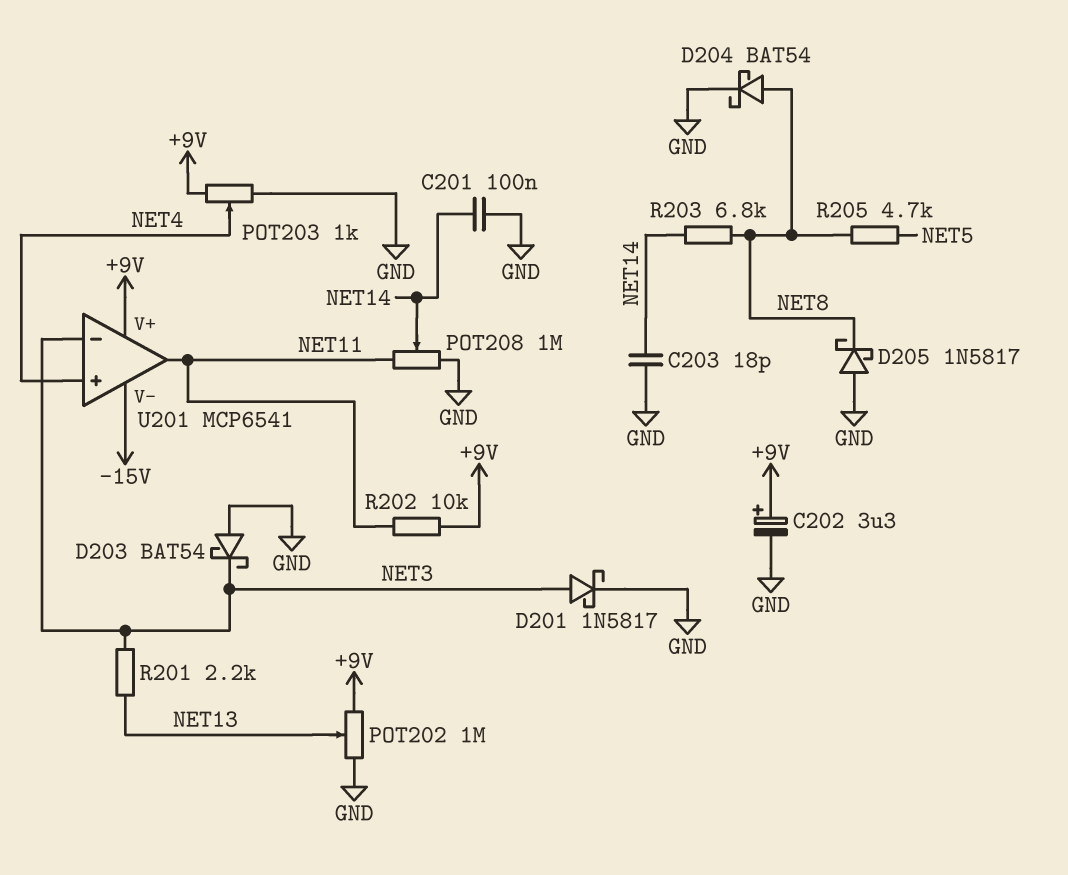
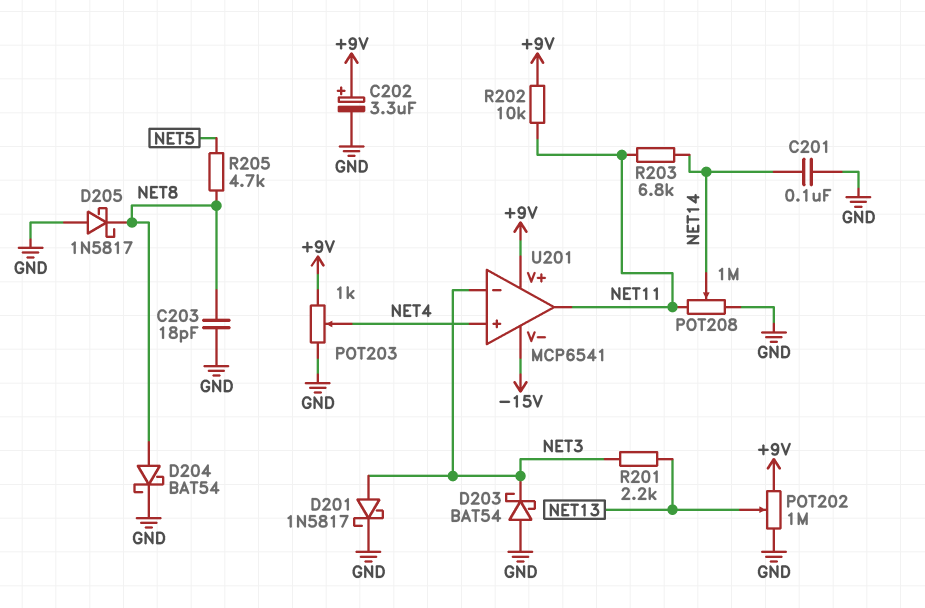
C203: 18pF (GND, NET14) -> 18pF (GND, NET8)
R203: 6.8k (NET8, NET14) -> 6.8k (NET11, NET14)

